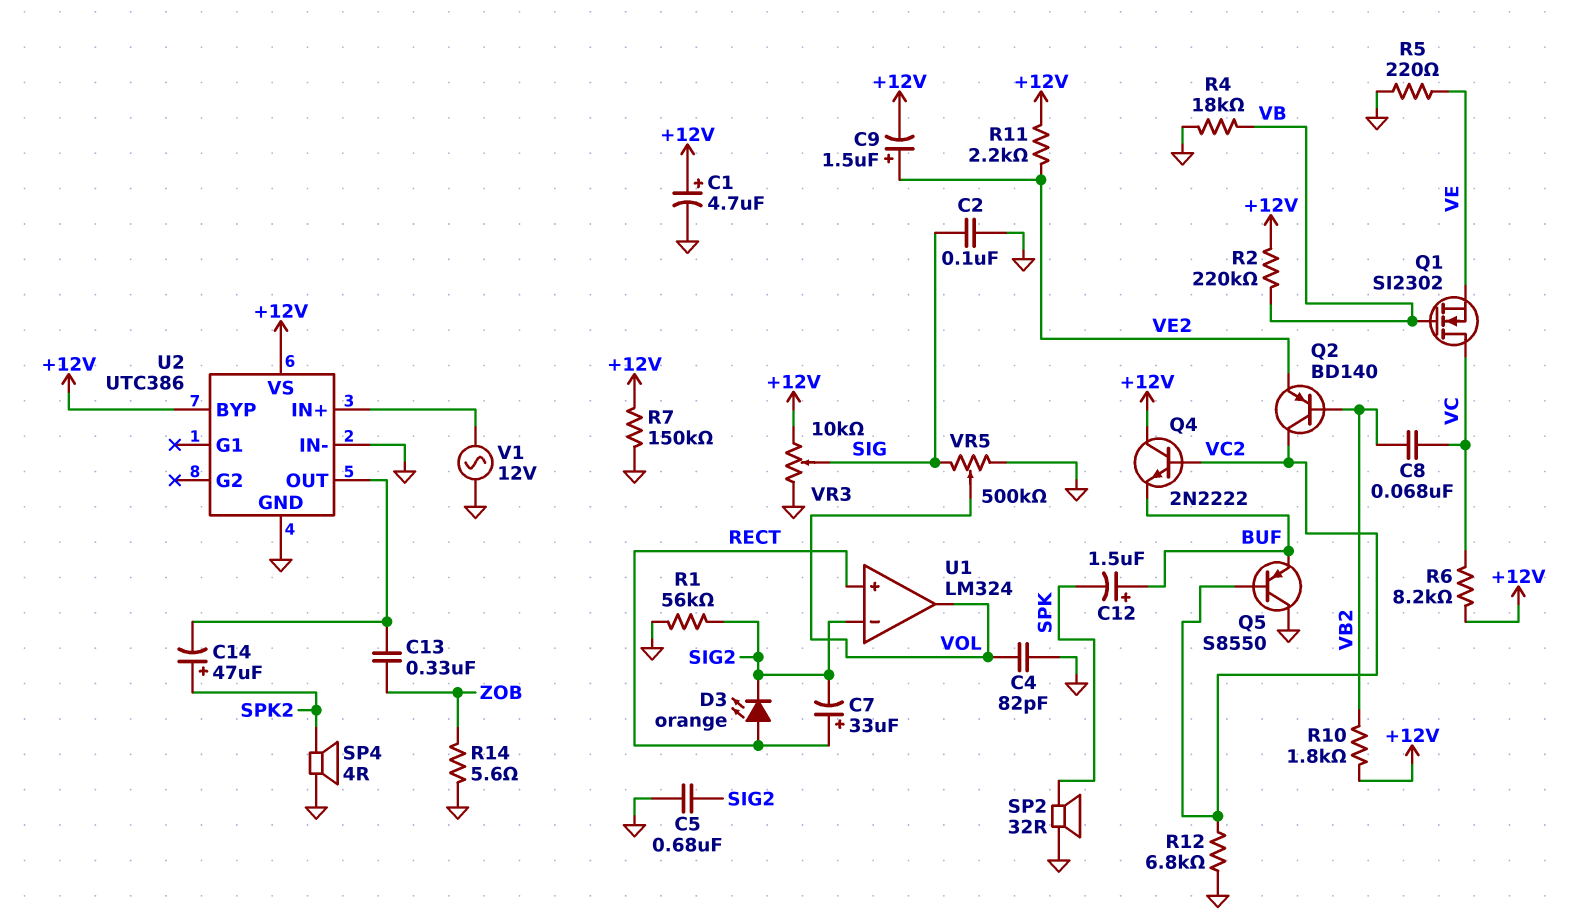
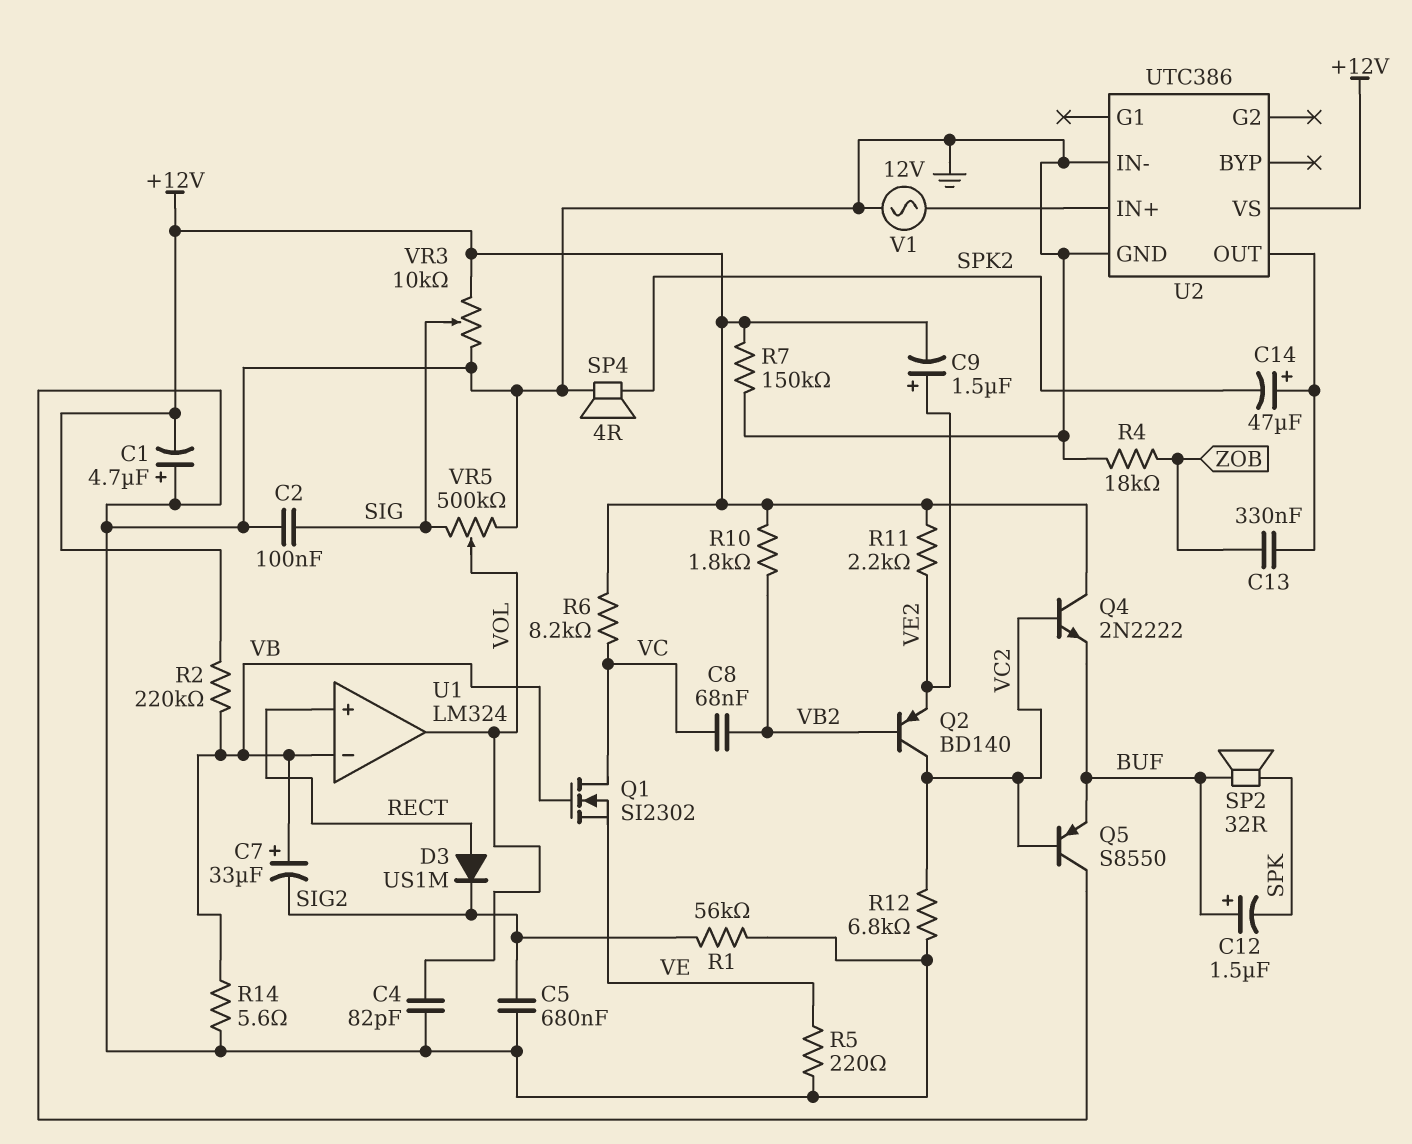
C1: 4.7uF (plus +12V, minus GND) -> 4.7uF (plus GND, minus +12V)
C7: 33uF (plus RECT, minus SIG2) -> 33uF (plus VB, minus SIG2)
C14: 47uF (plus SPK2, minus U2/OUT) -> 47uF (plus U2/OUT, minus SPK2)
D3: LED orange (A RECT, K SIG2) -> diode US1M (A RECT, K SIG2)
R4: 18k (GND, VB) -> 18k (GND, ZOB)
R14: 5.6 (GND, ZOB) -> 5.6 (GND, VB)
SP2: speaker 32R (GND, SPK) -> speaker 32R (BUF, SPK)
U1 pin in-: SIG2 -> VB
U2 pin BYP: +12V -> none

